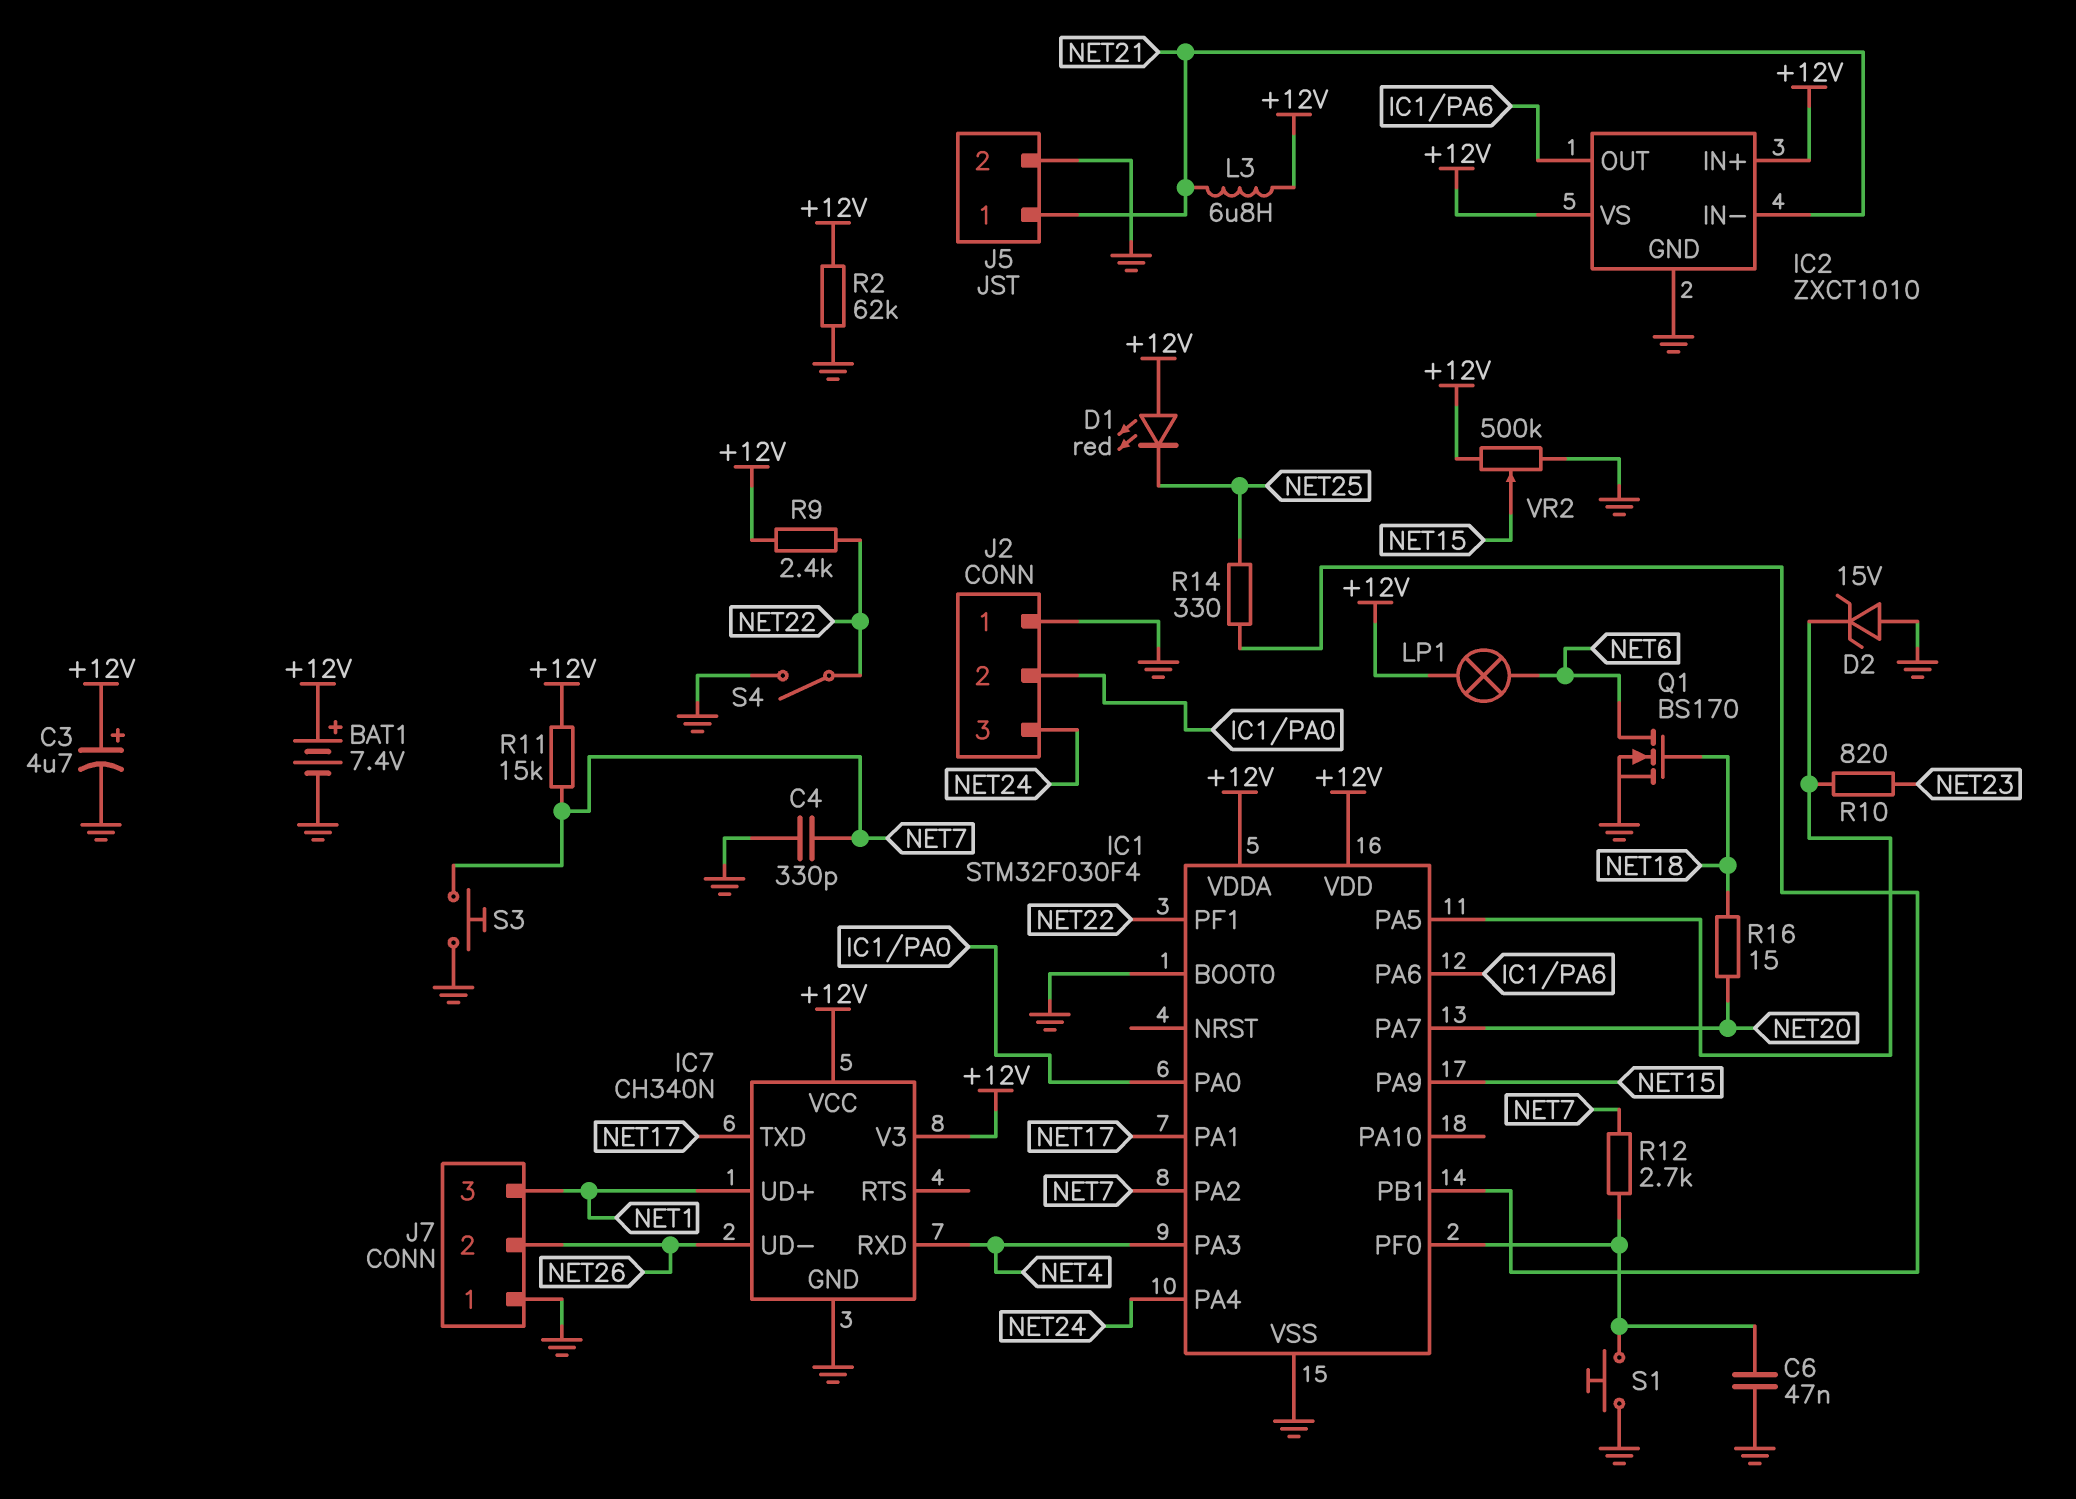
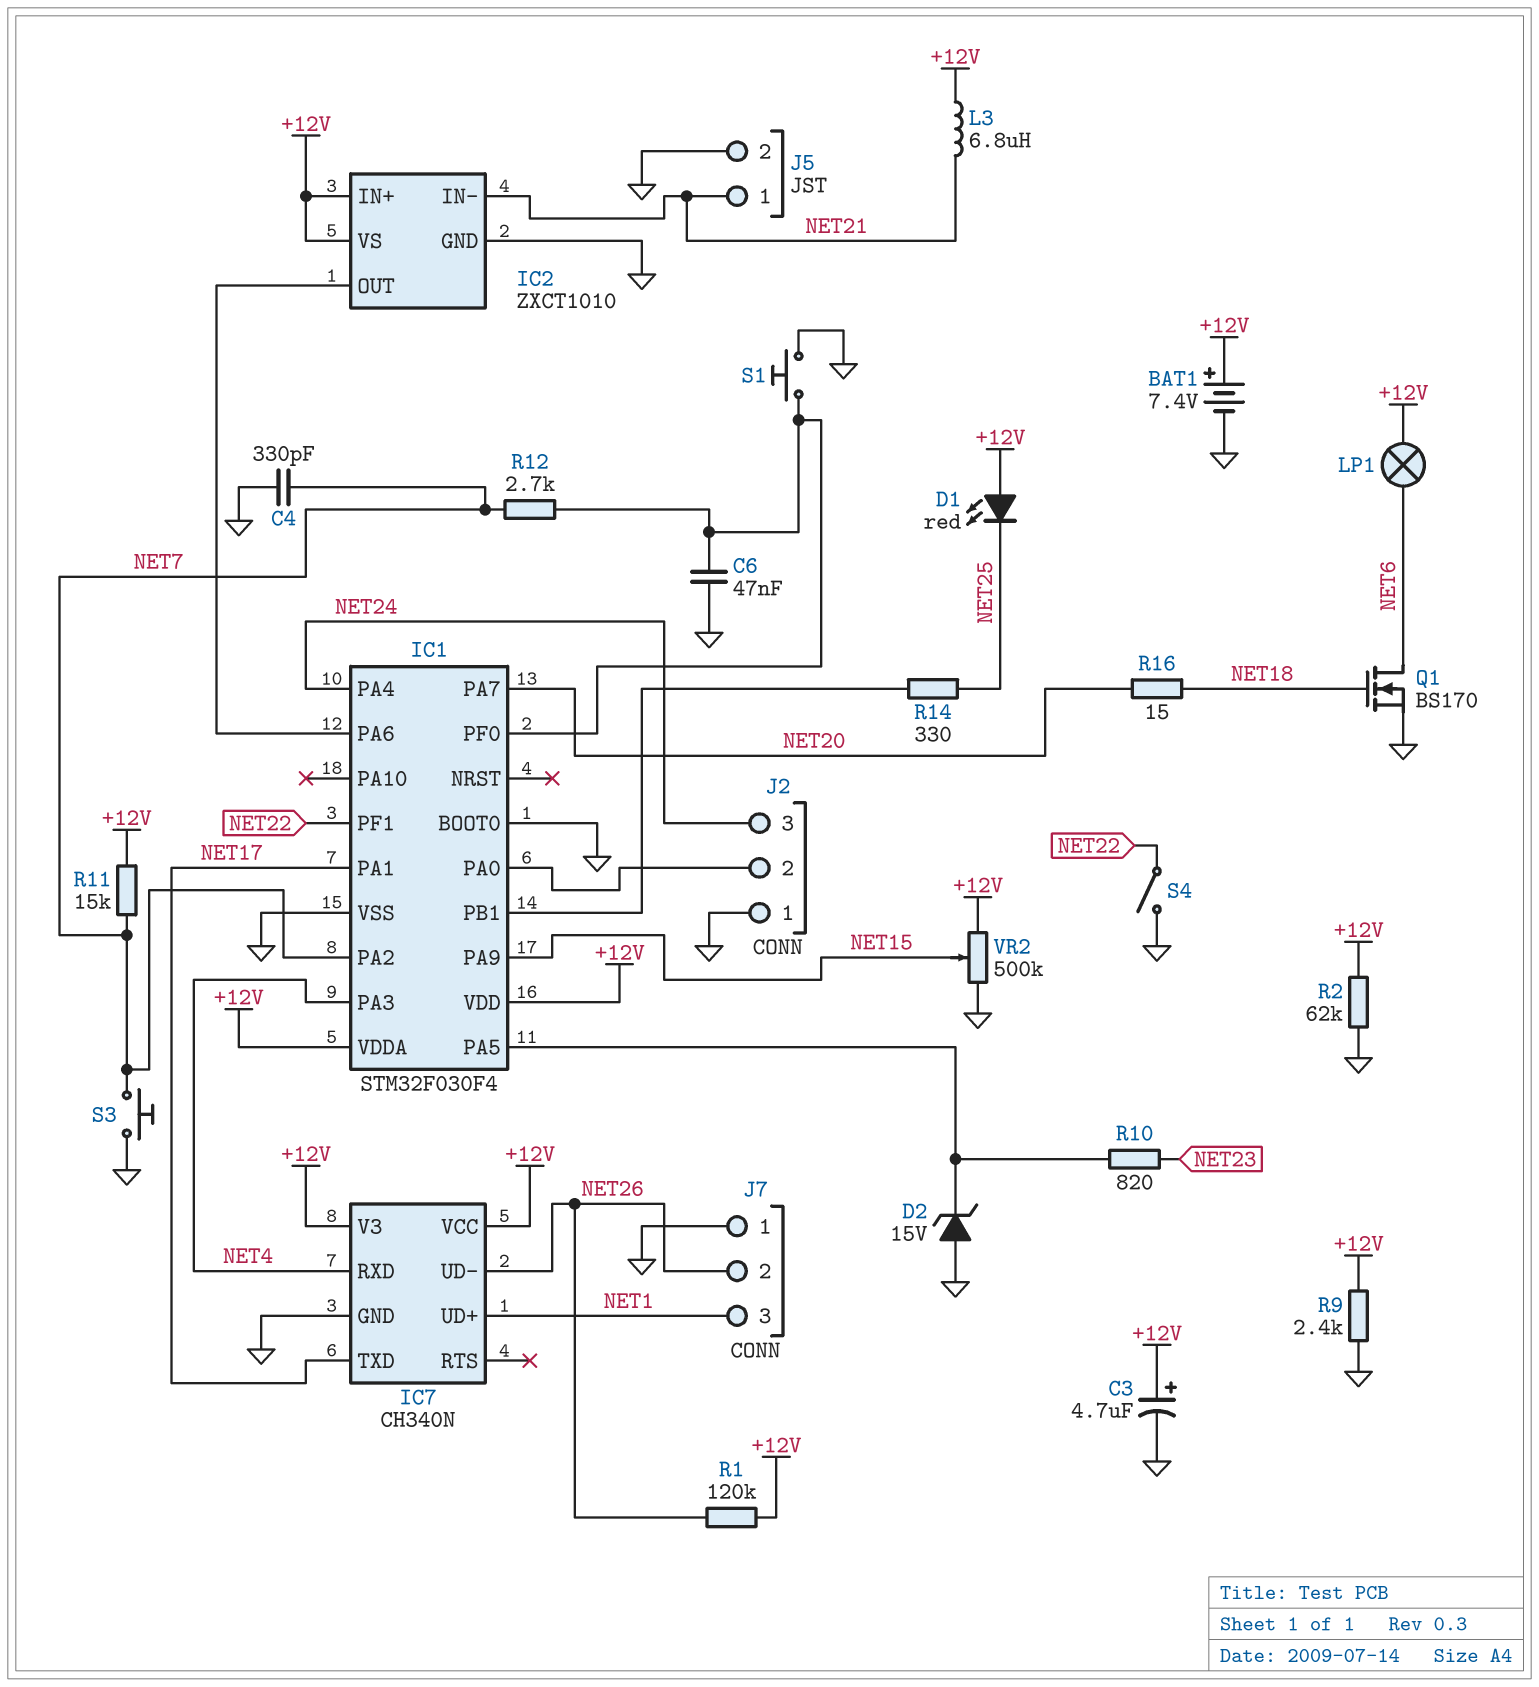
R1: none -> 120k (+12V, NET26)
R9: 2.4k (+12V, NET22) -> 2.4k (+12V, GND)

